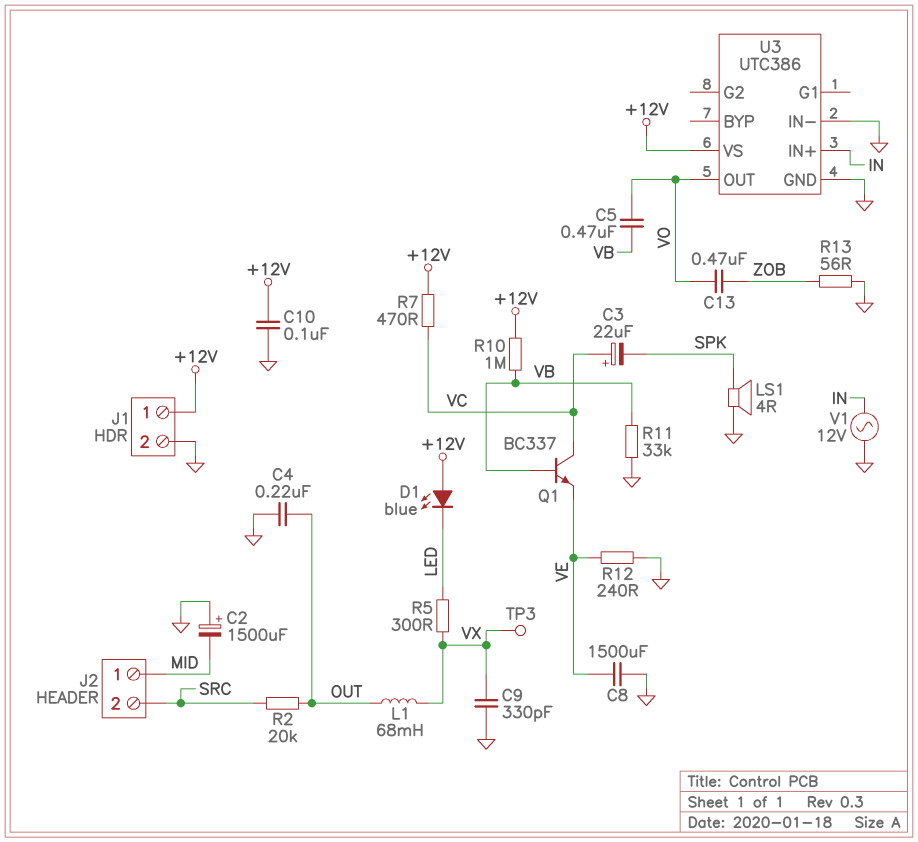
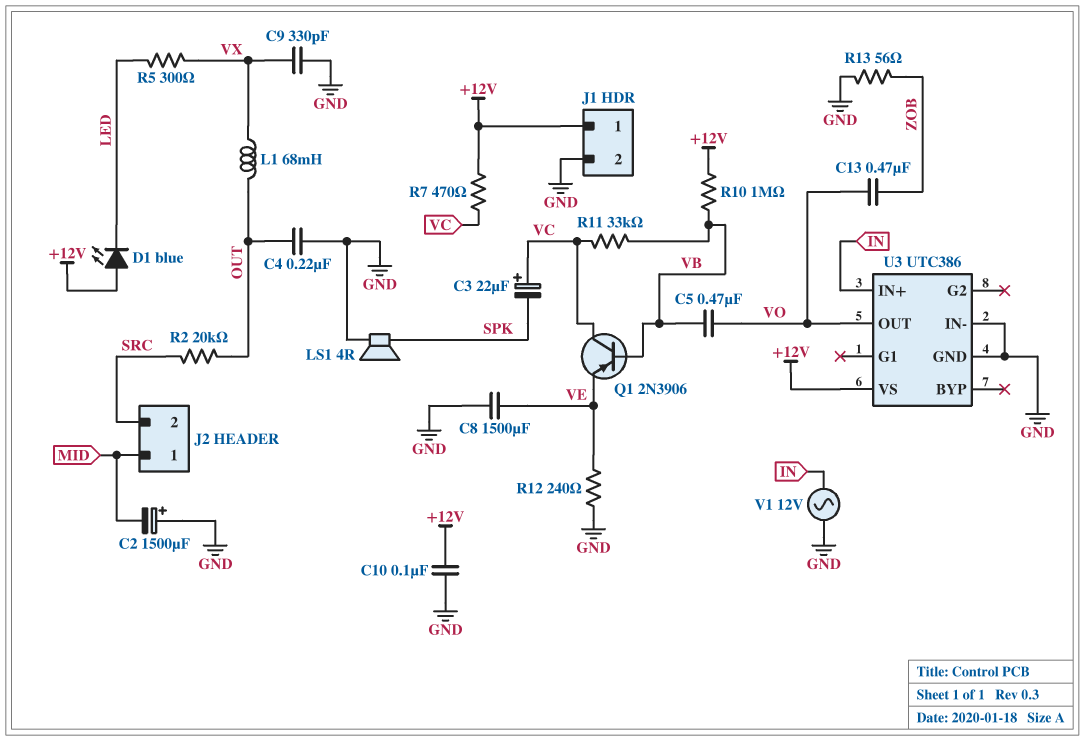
Q1: NPN BC337 (B VB, C VC, E VE) -> PNP 2N3906 (B VB, C VC, E VE)
R11: 33k (GND, VB) -> 33k (VB, VC)
TP3: test point (VX) -> none

